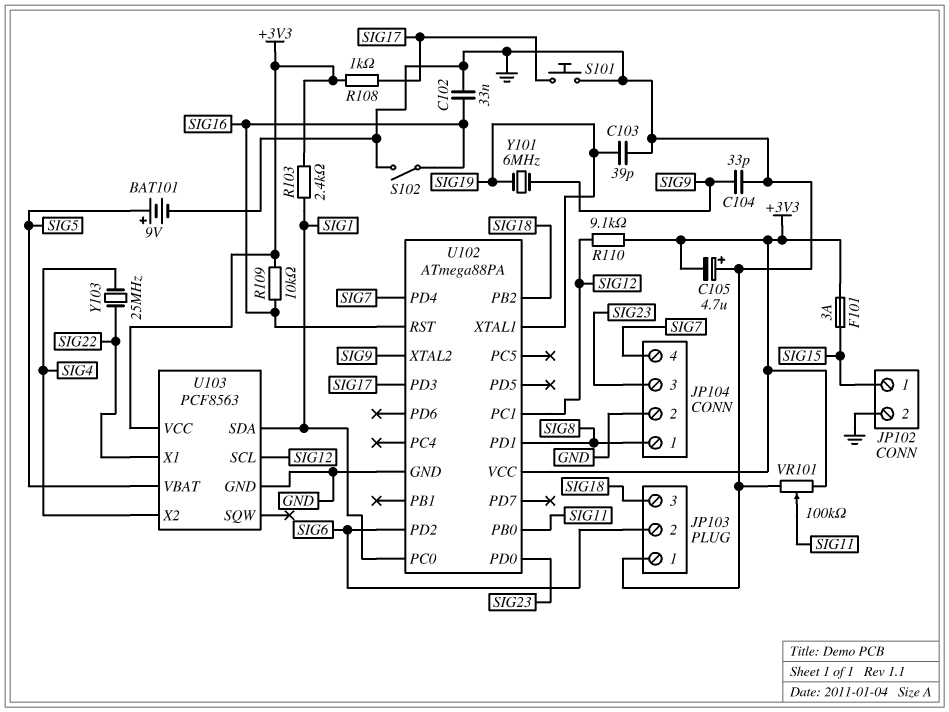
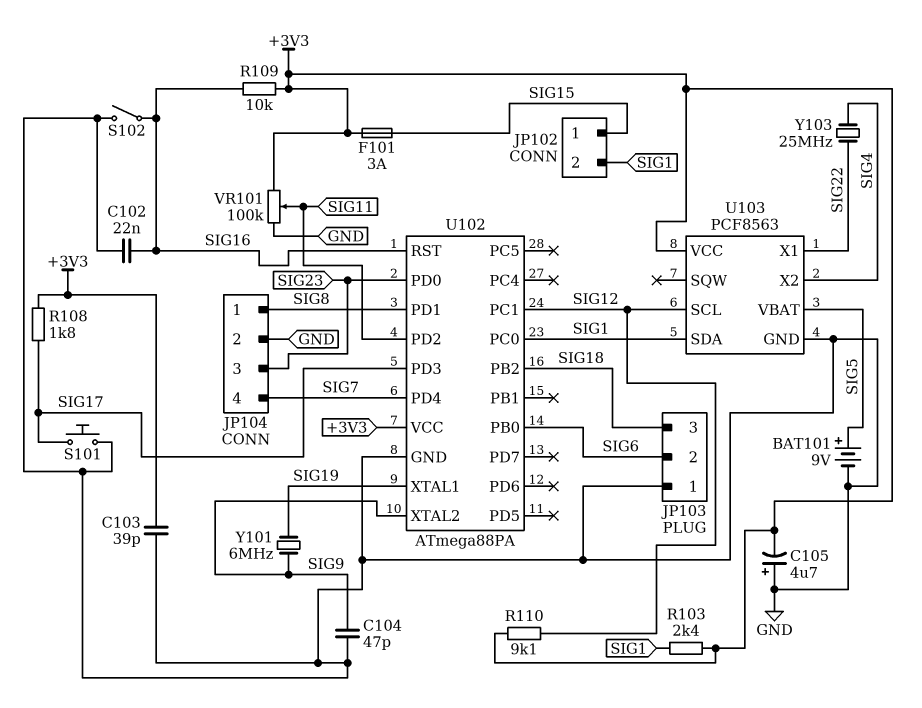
C102: 33nF (GND, SIG16) -> 22nF (GND, SIG16)
C103: 39pF (GND, SIG19) -> 39pF (+3V3, GND)
C104: 33pF (GND, SIG9) -> 47pF (GND, SIG9)
JP102 pin 2: GND -> SIG1
R108: 1k (+3V3, SIG17) -> 1.8k (+3V3, SIG17)
U102 pin PB0: SIG11 -> SIG6
U102 pin PD2: SIG6 -> SIG11

